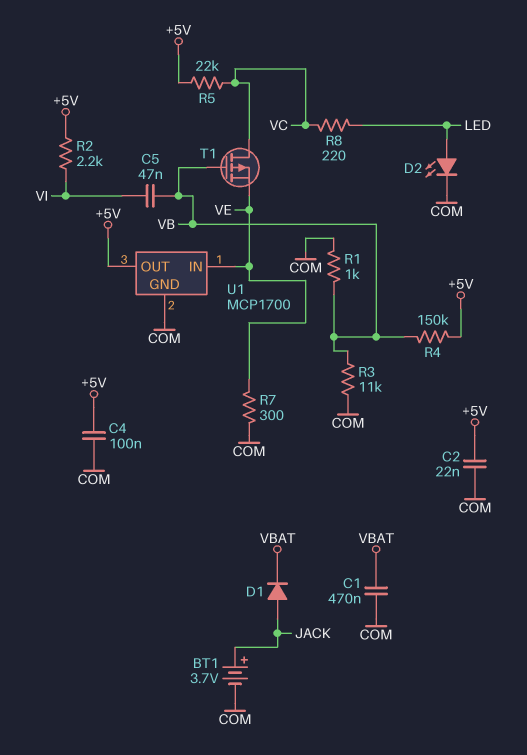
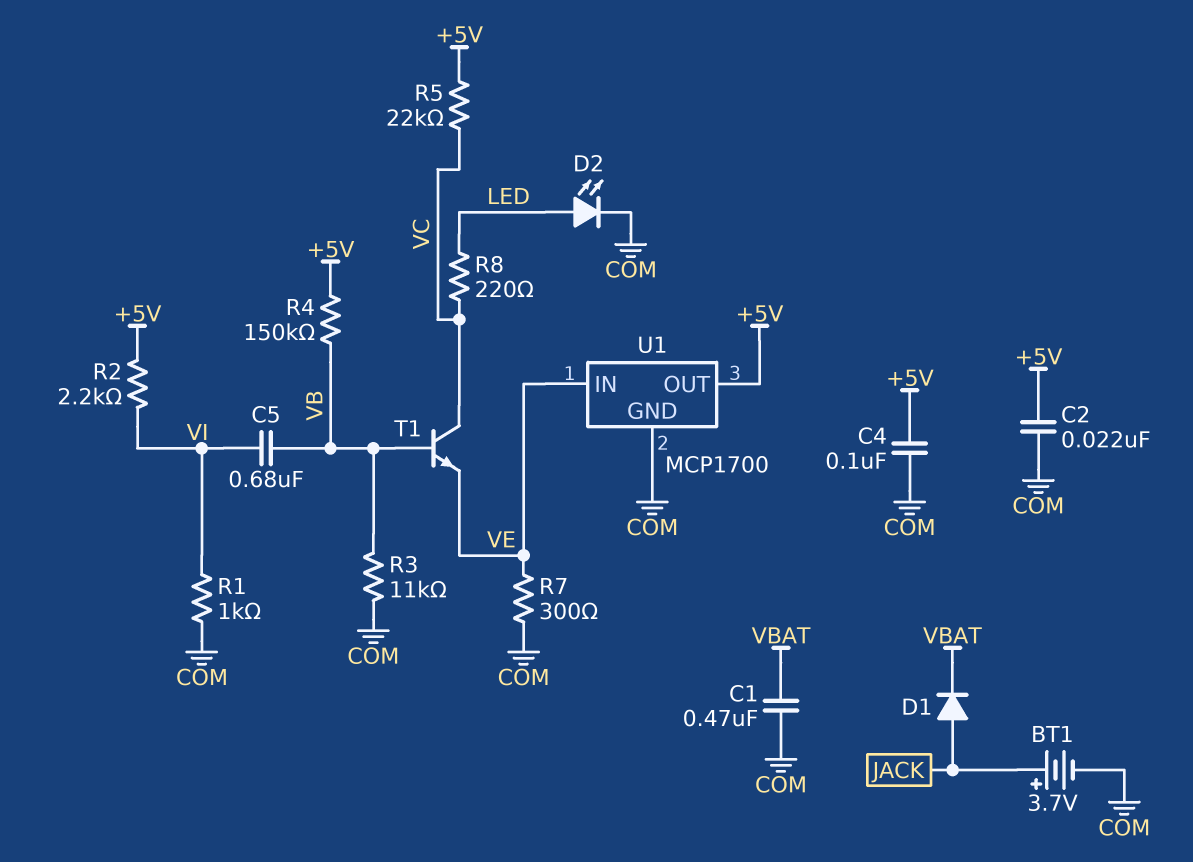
C5: 47nF (VB, VI) -> 680nF (VB, VI)
R1: 1k (COM, VB) -> 1k (COM, VI)
T1: PMOS (G VB, D VC, S VE) -> NPN (B VB, C VC, E VE)

